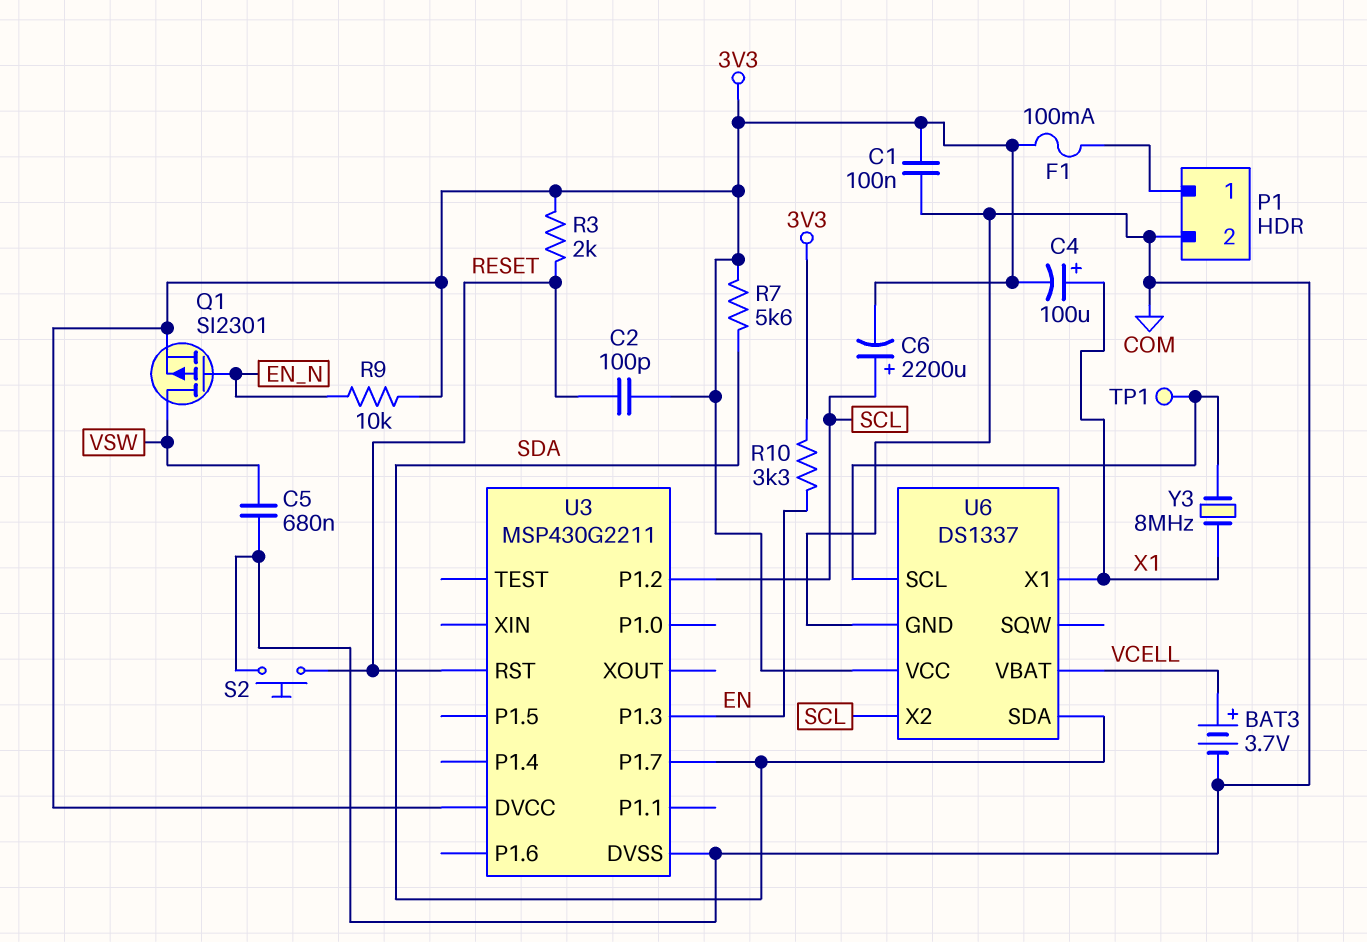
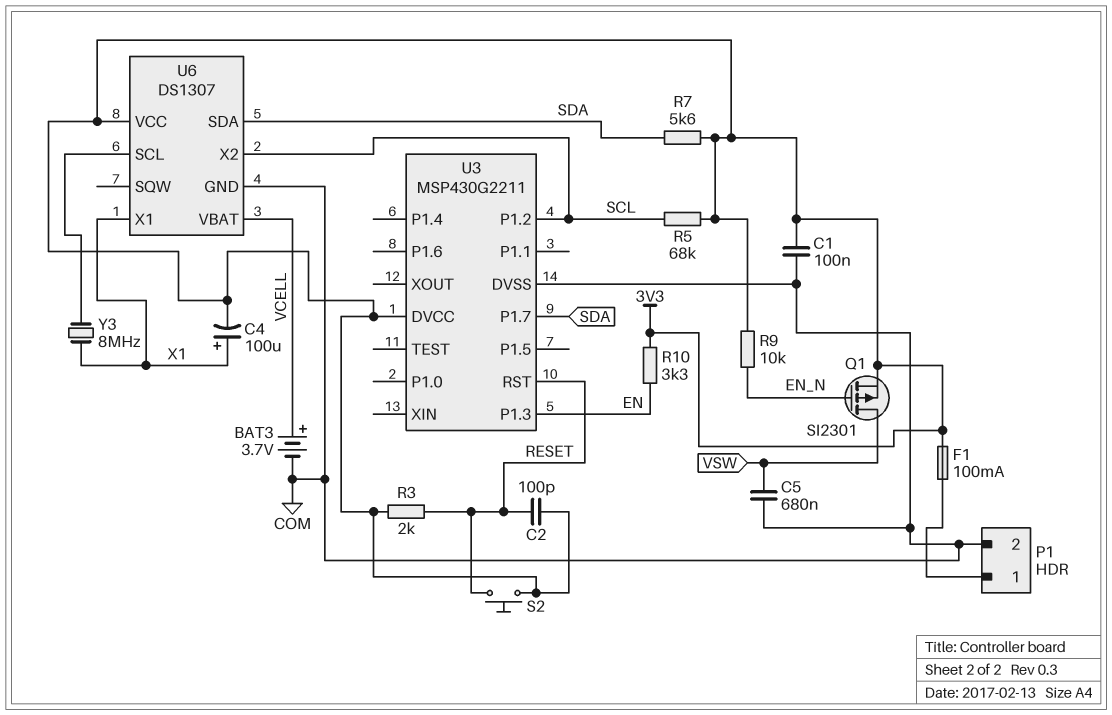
C6: 2200uF (plus SCL, minus 3V3) -> none
R5: none -> 68k (3V3, SCL)
S2: button (COM, RESET) -> button (3V3, RESET)
TP1: test point (U6/SCL) -> none
U6: DS1337 -> DS1307

